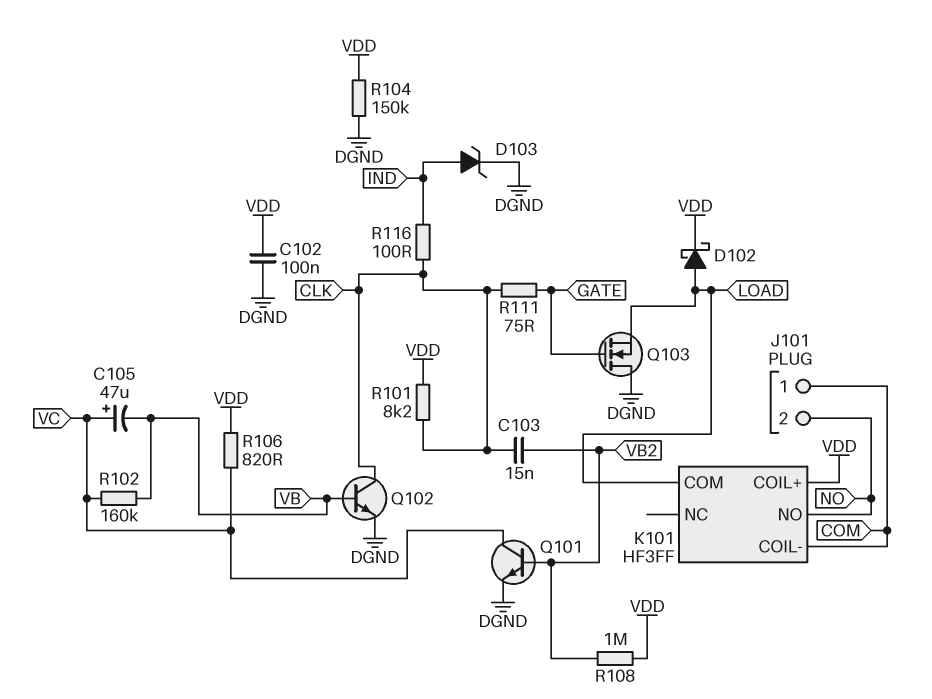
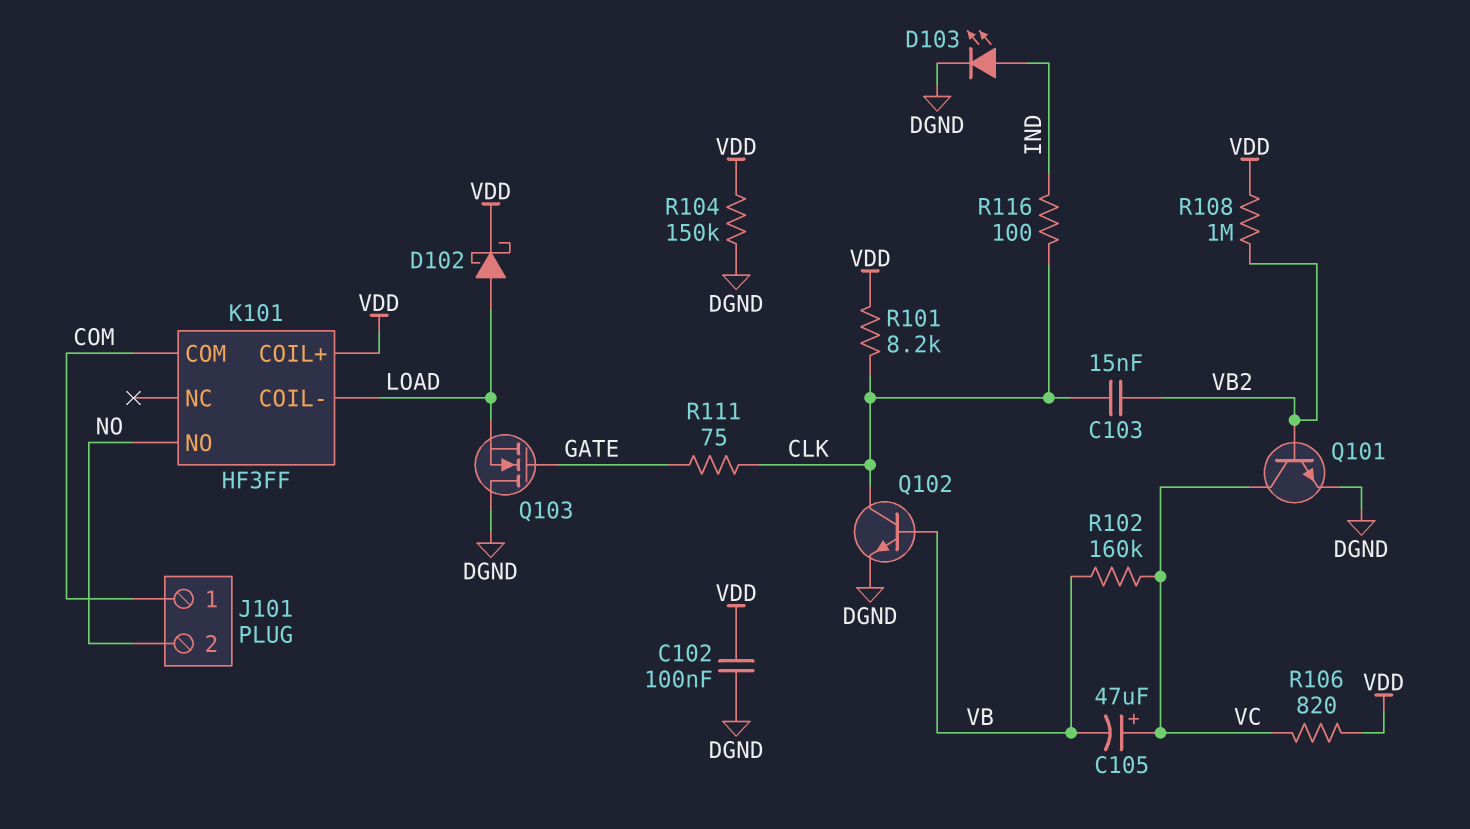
D103: zener (A IND, K DGND) -> LED (A IND, K DGND)
K101 pin COIL-: COM -> LOAD
K101 pin COM: LOAD -> COM

